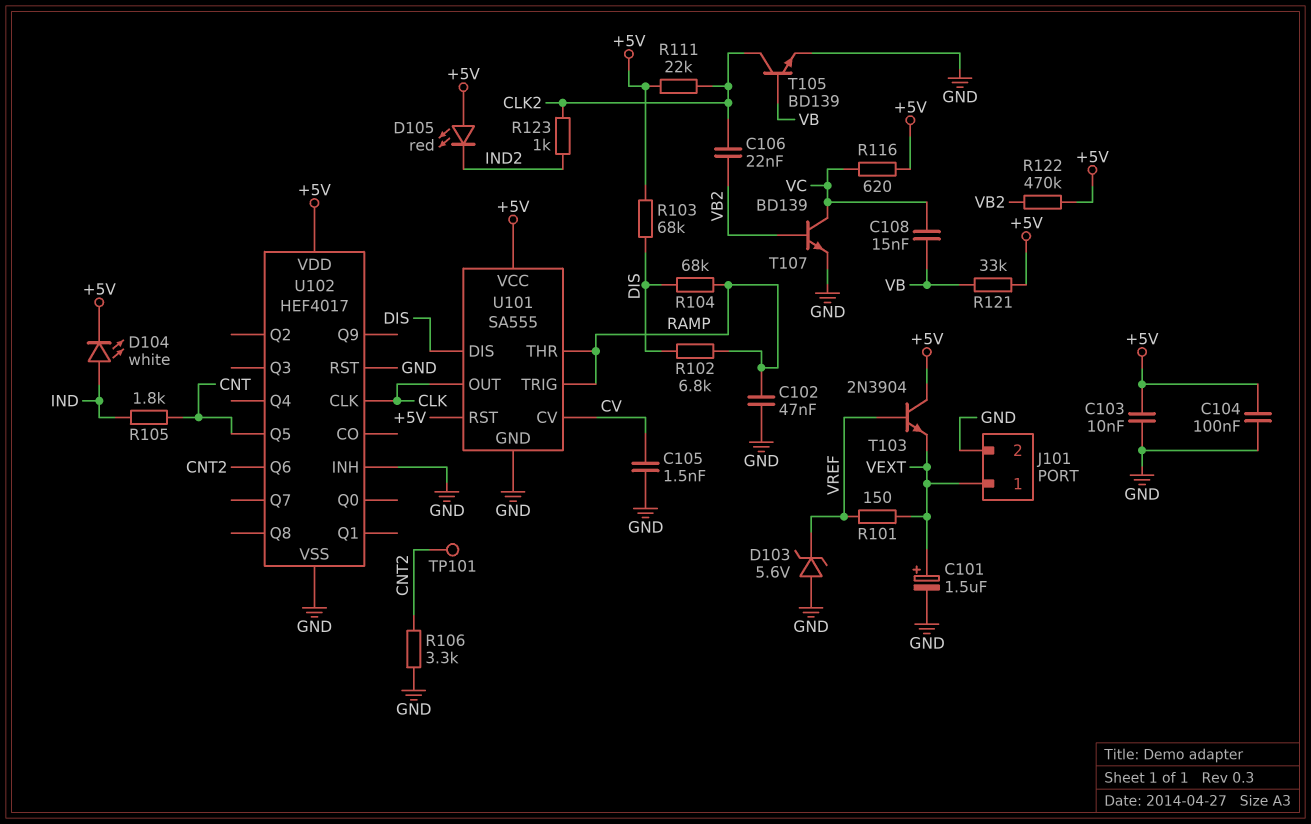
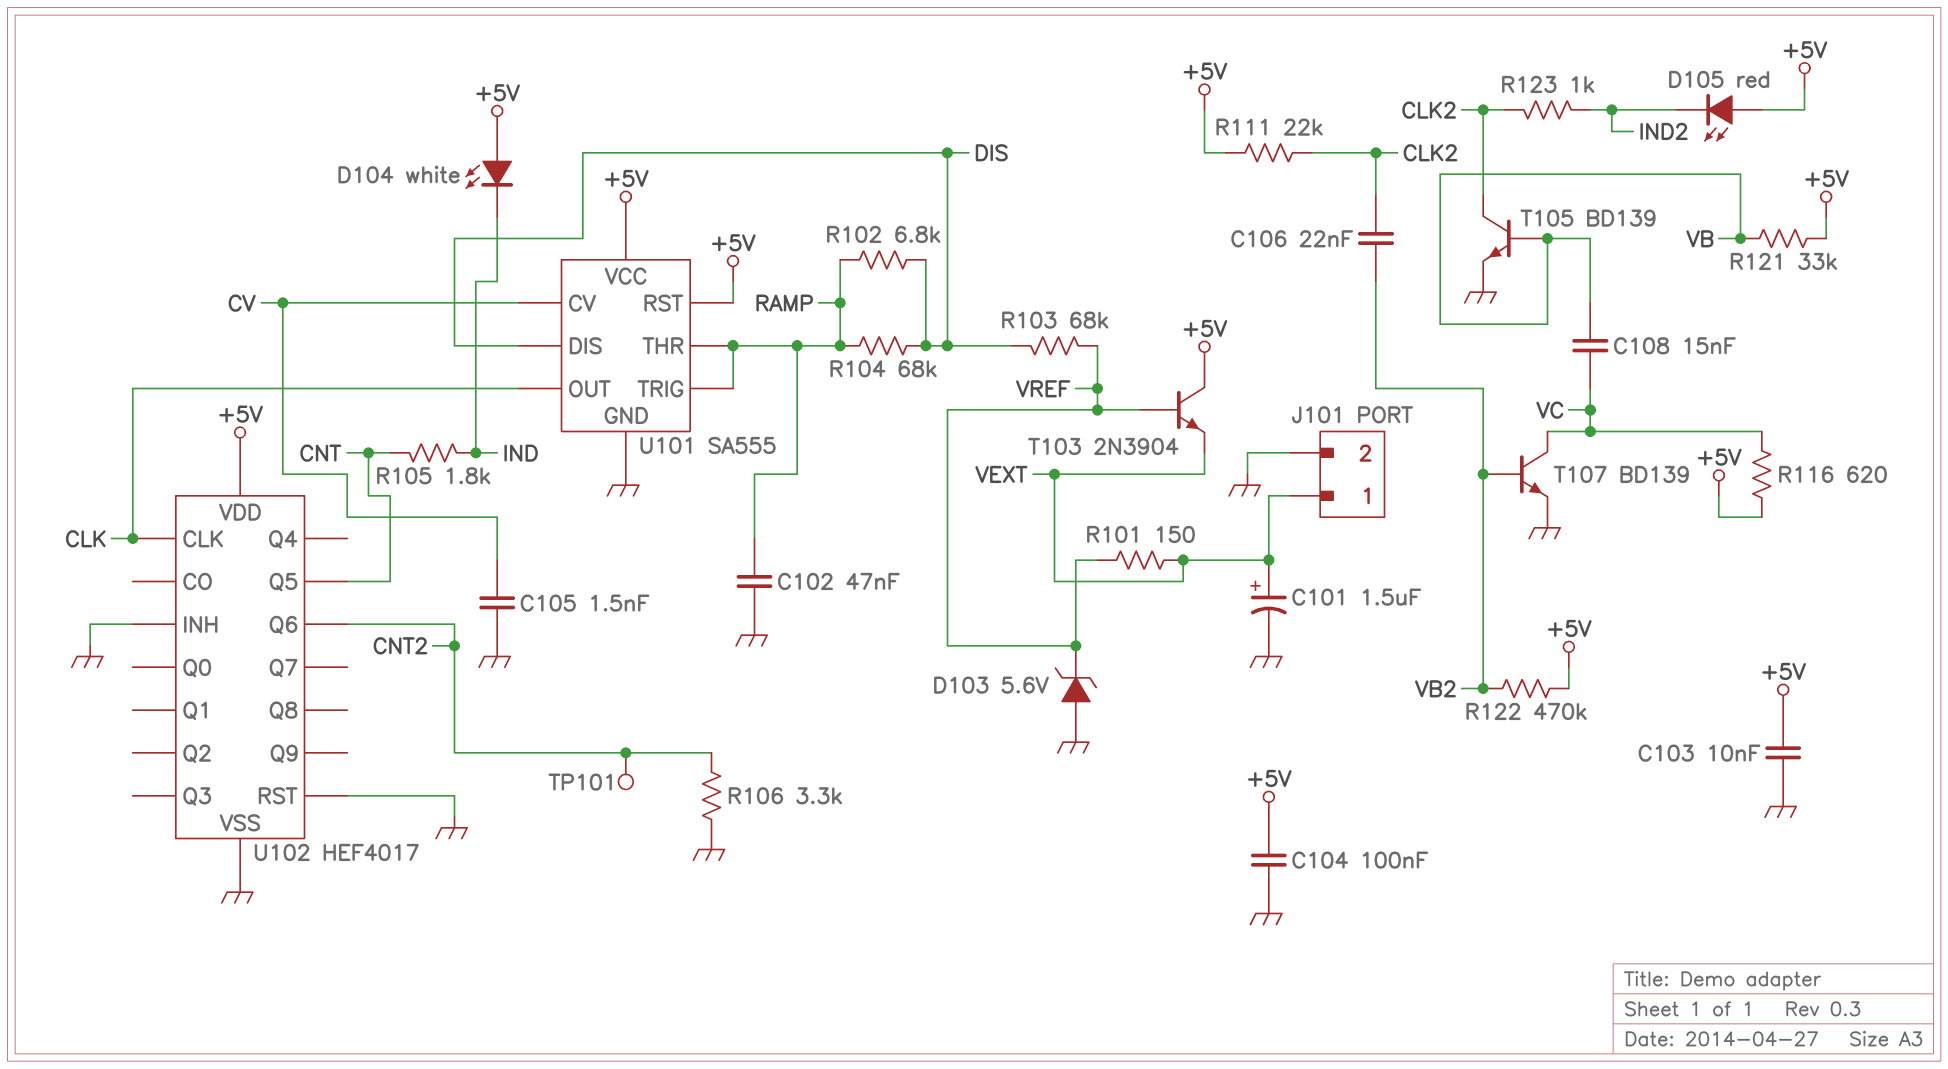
D104: LED white (A IND, K +5V) -> LED white (A +5V, K IND)
R103: 68k (+5V, DIS) -> 68k (DIS, VREF)

